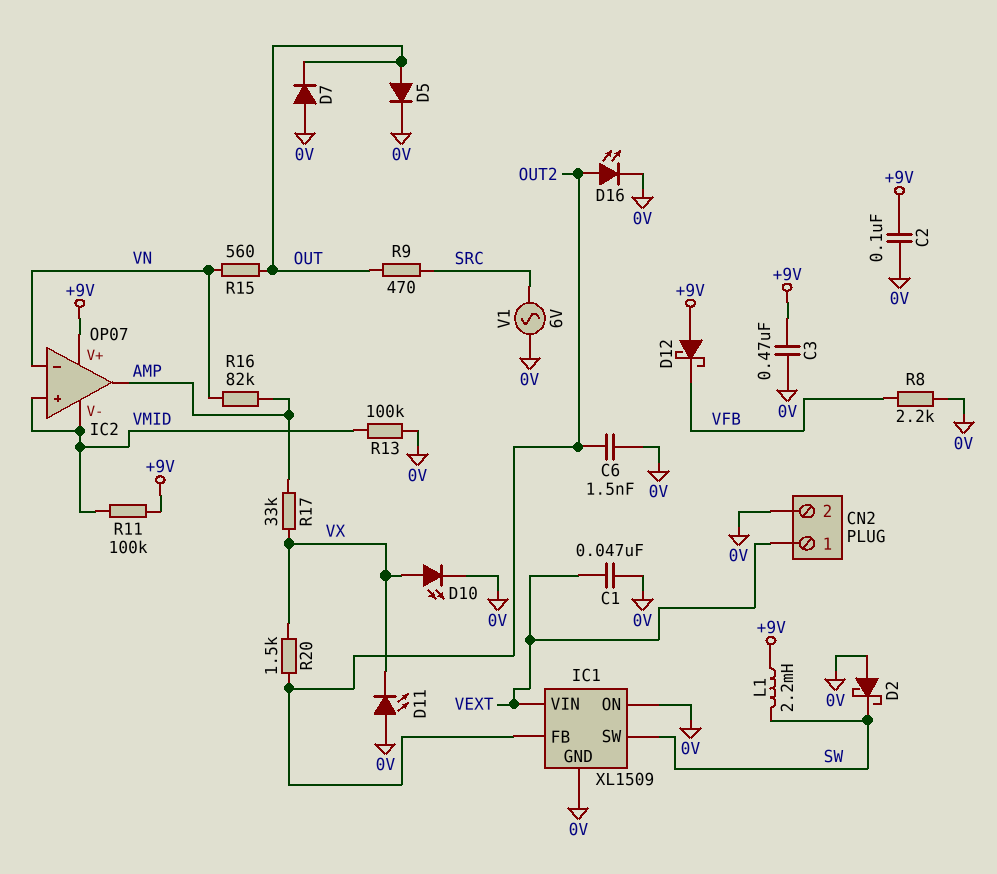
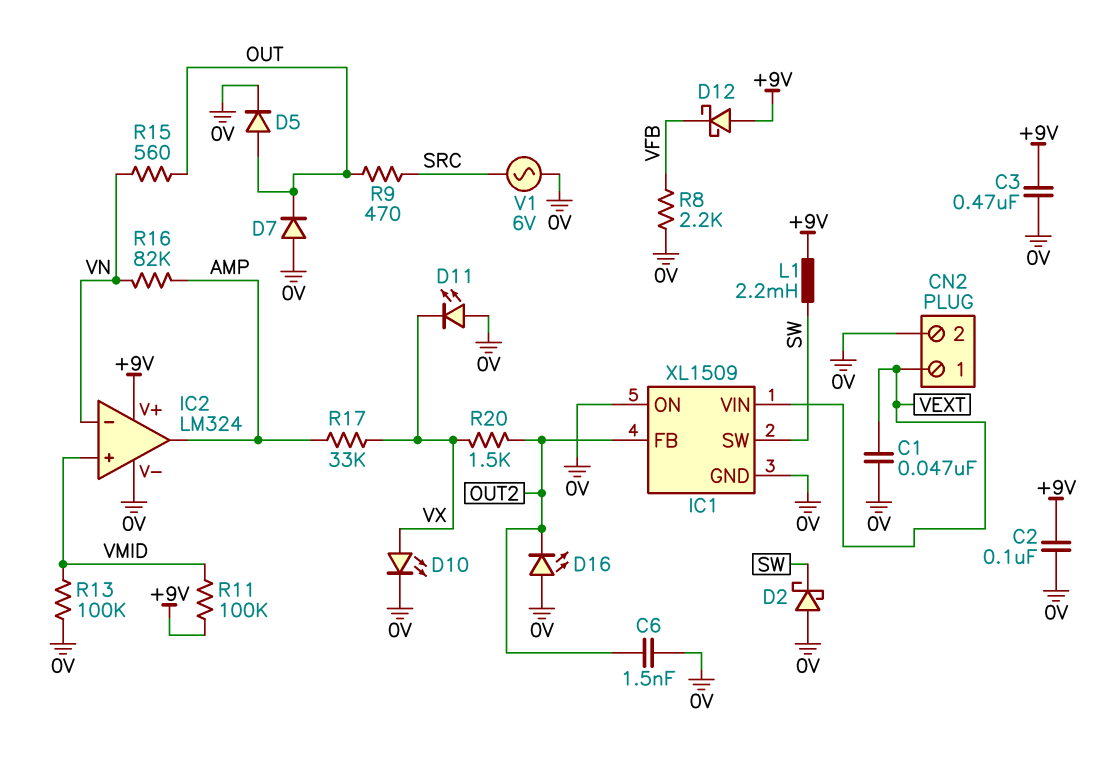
D16: LED (A OUT2, K 0V) -> LED (A 0V, K OUT2)
IC2: OP07 -> LM324
IC2 pin V-: VMID -> 0V

